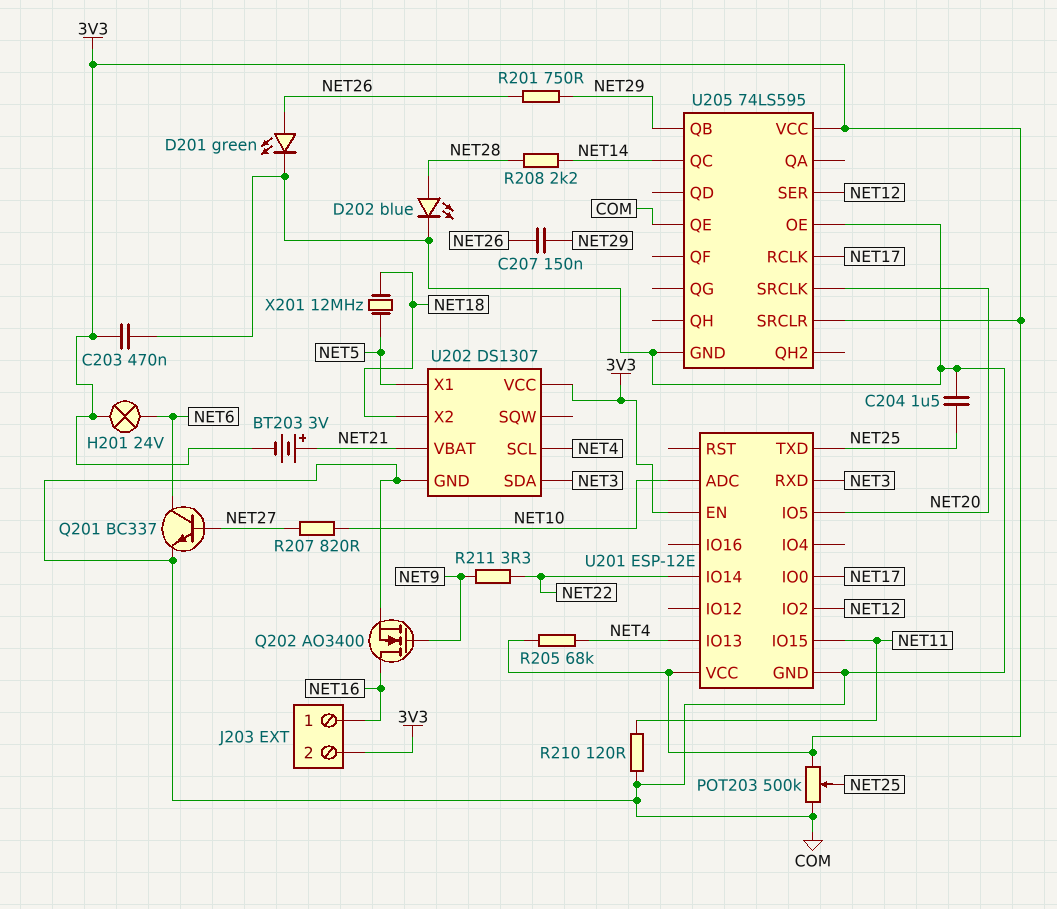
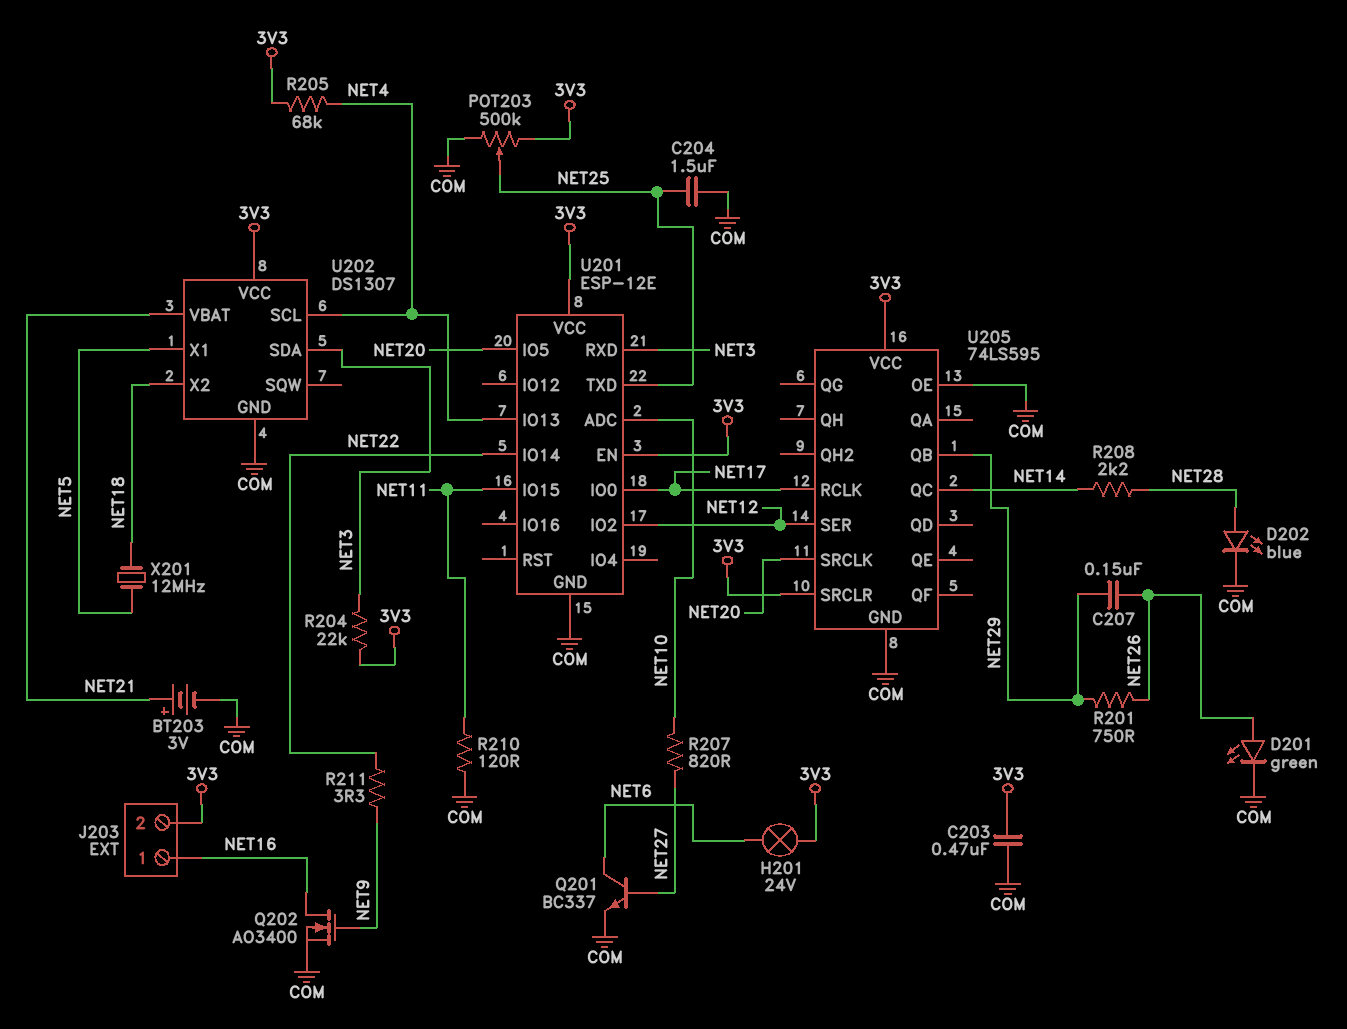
BT203: 3V (plus NET21, minus 3V3) -> 3V (plus NET21, minus COM)
R204: none -> 22k (3V3, NET3)
U205 pin QE: COM -> none

